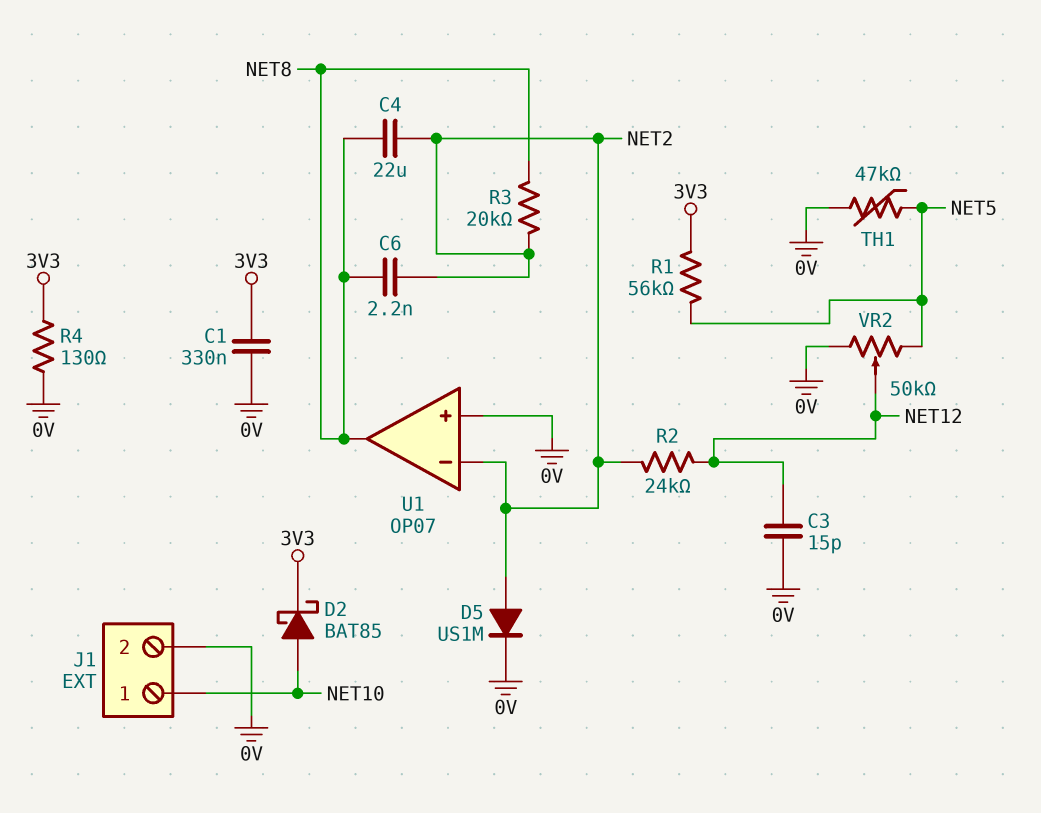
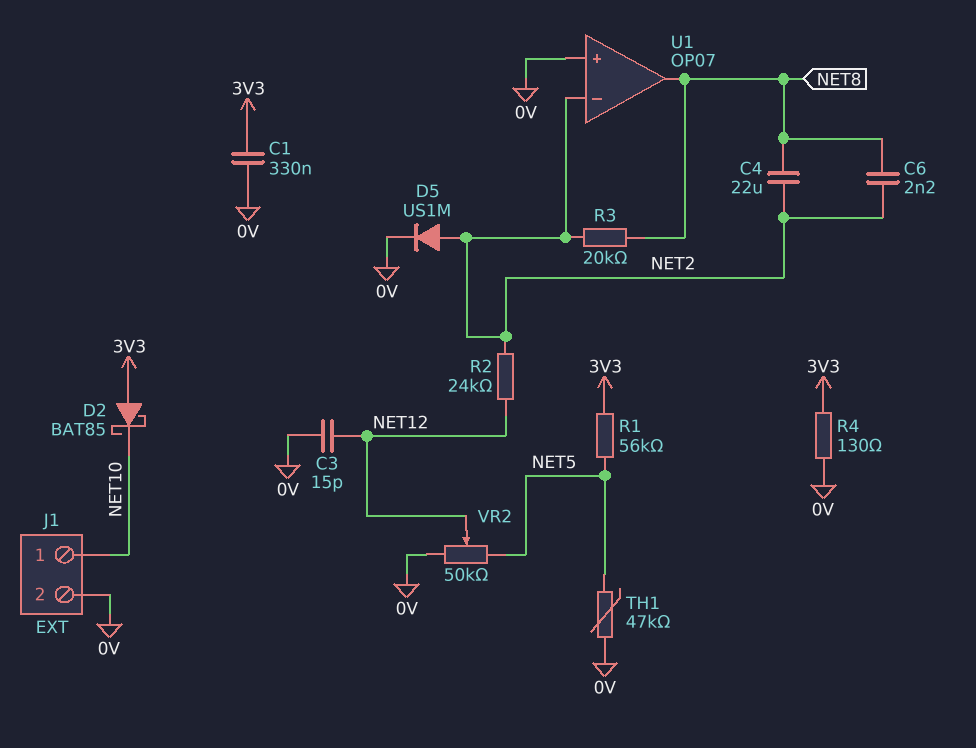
D2: schottky BAT85 (A NET10, K 3V3) -> schottky BAT85 (A 3V3, K NET10)

